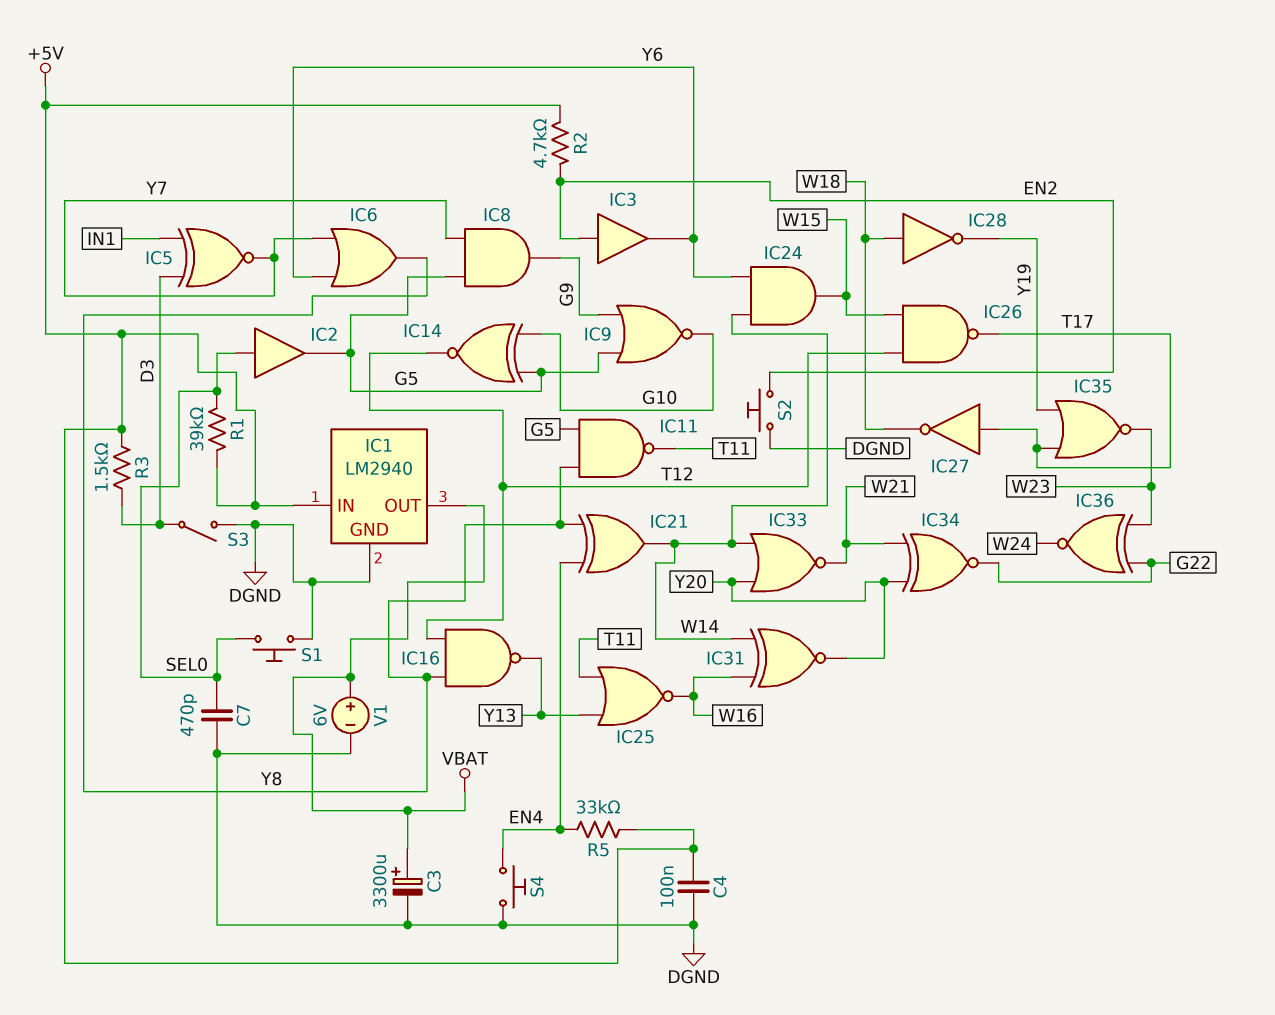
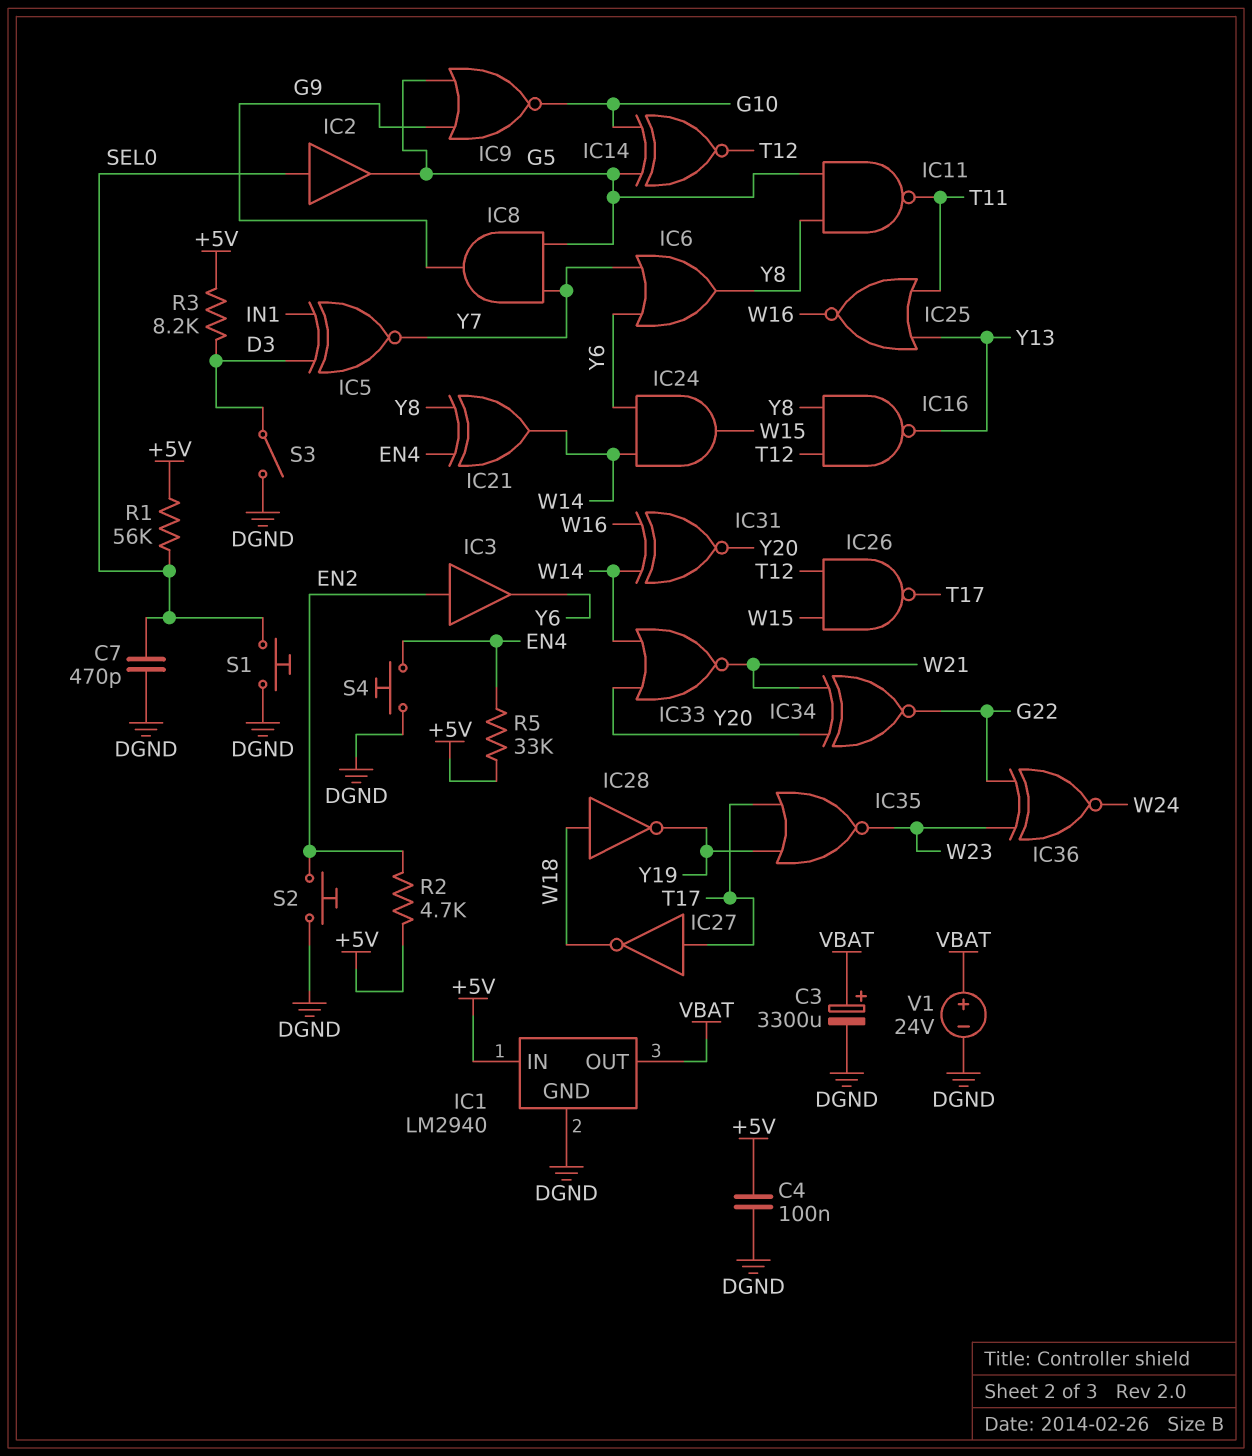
R1: 39k (+5V, SEL0) -> 56k (+5V, SEL0)
R3: 1.5k (+5V, D3) -> 8.2k (+5V, D3)
V1: 6V (plus VBAT, minus DGND) -> 24V (plus VBAT, minus DGND)

